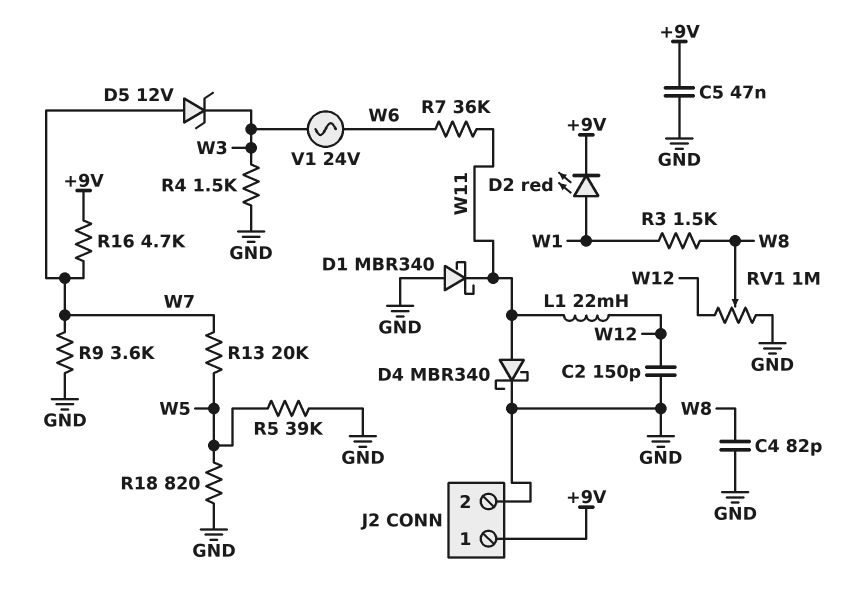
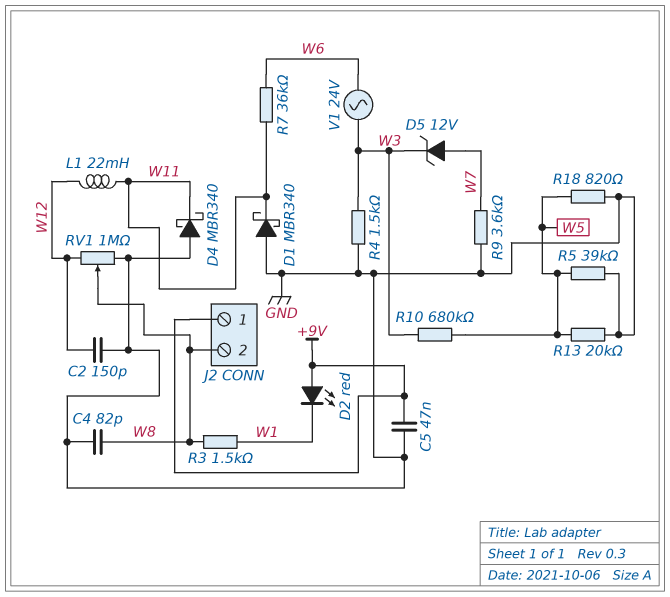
D2: LED red (A W1, K +9V) -> LED red (A +9V, K W1)
D4: schottky MBR340 (A W11, K GND) -> schottky MBR340 (A GND, K W11)
J2 pin 2: GND -> W8
R10: none -> 680k (W3, W5)
R13: 20k (W5, W7) -> 20k (GND, W5)
R16: 4.7k (+9V, W7) -> none

